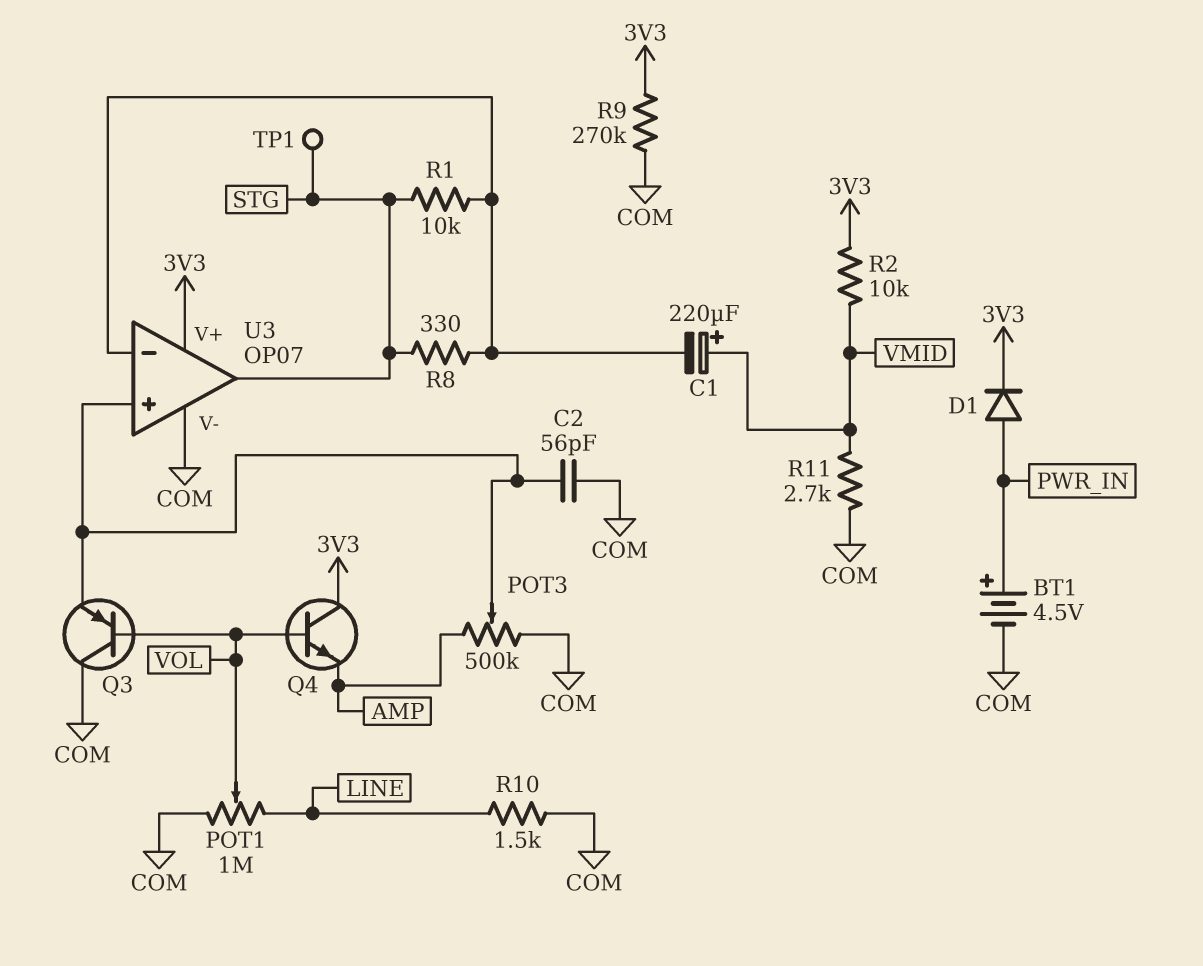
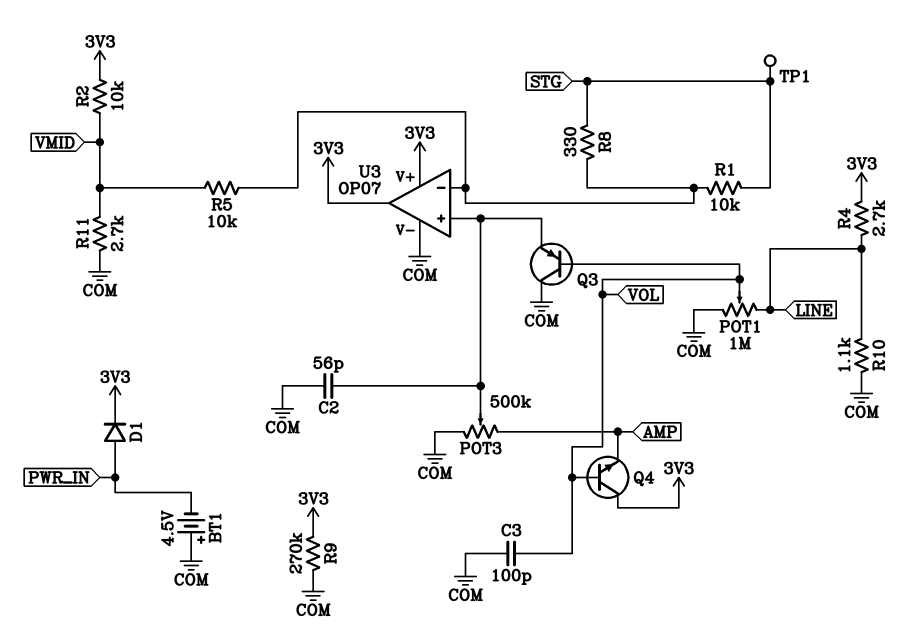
BT1: 4.5V (plus PWR_IN, minus COM) -> 4.5V (plus COM, minus PWR_IN)
C1: 220uF (plus VMID, minus U3/in-) -> none
C3: none -> 100pF (COM, VOL)
R4: none -> 2.7k (3V3, LINE)
R5: none -> 10k (U3/in-, VMID)
R10: 1.5k (COM, LINE) -> 1.1k (COM, LINE)
U3 pin out: STG -> 3V3

